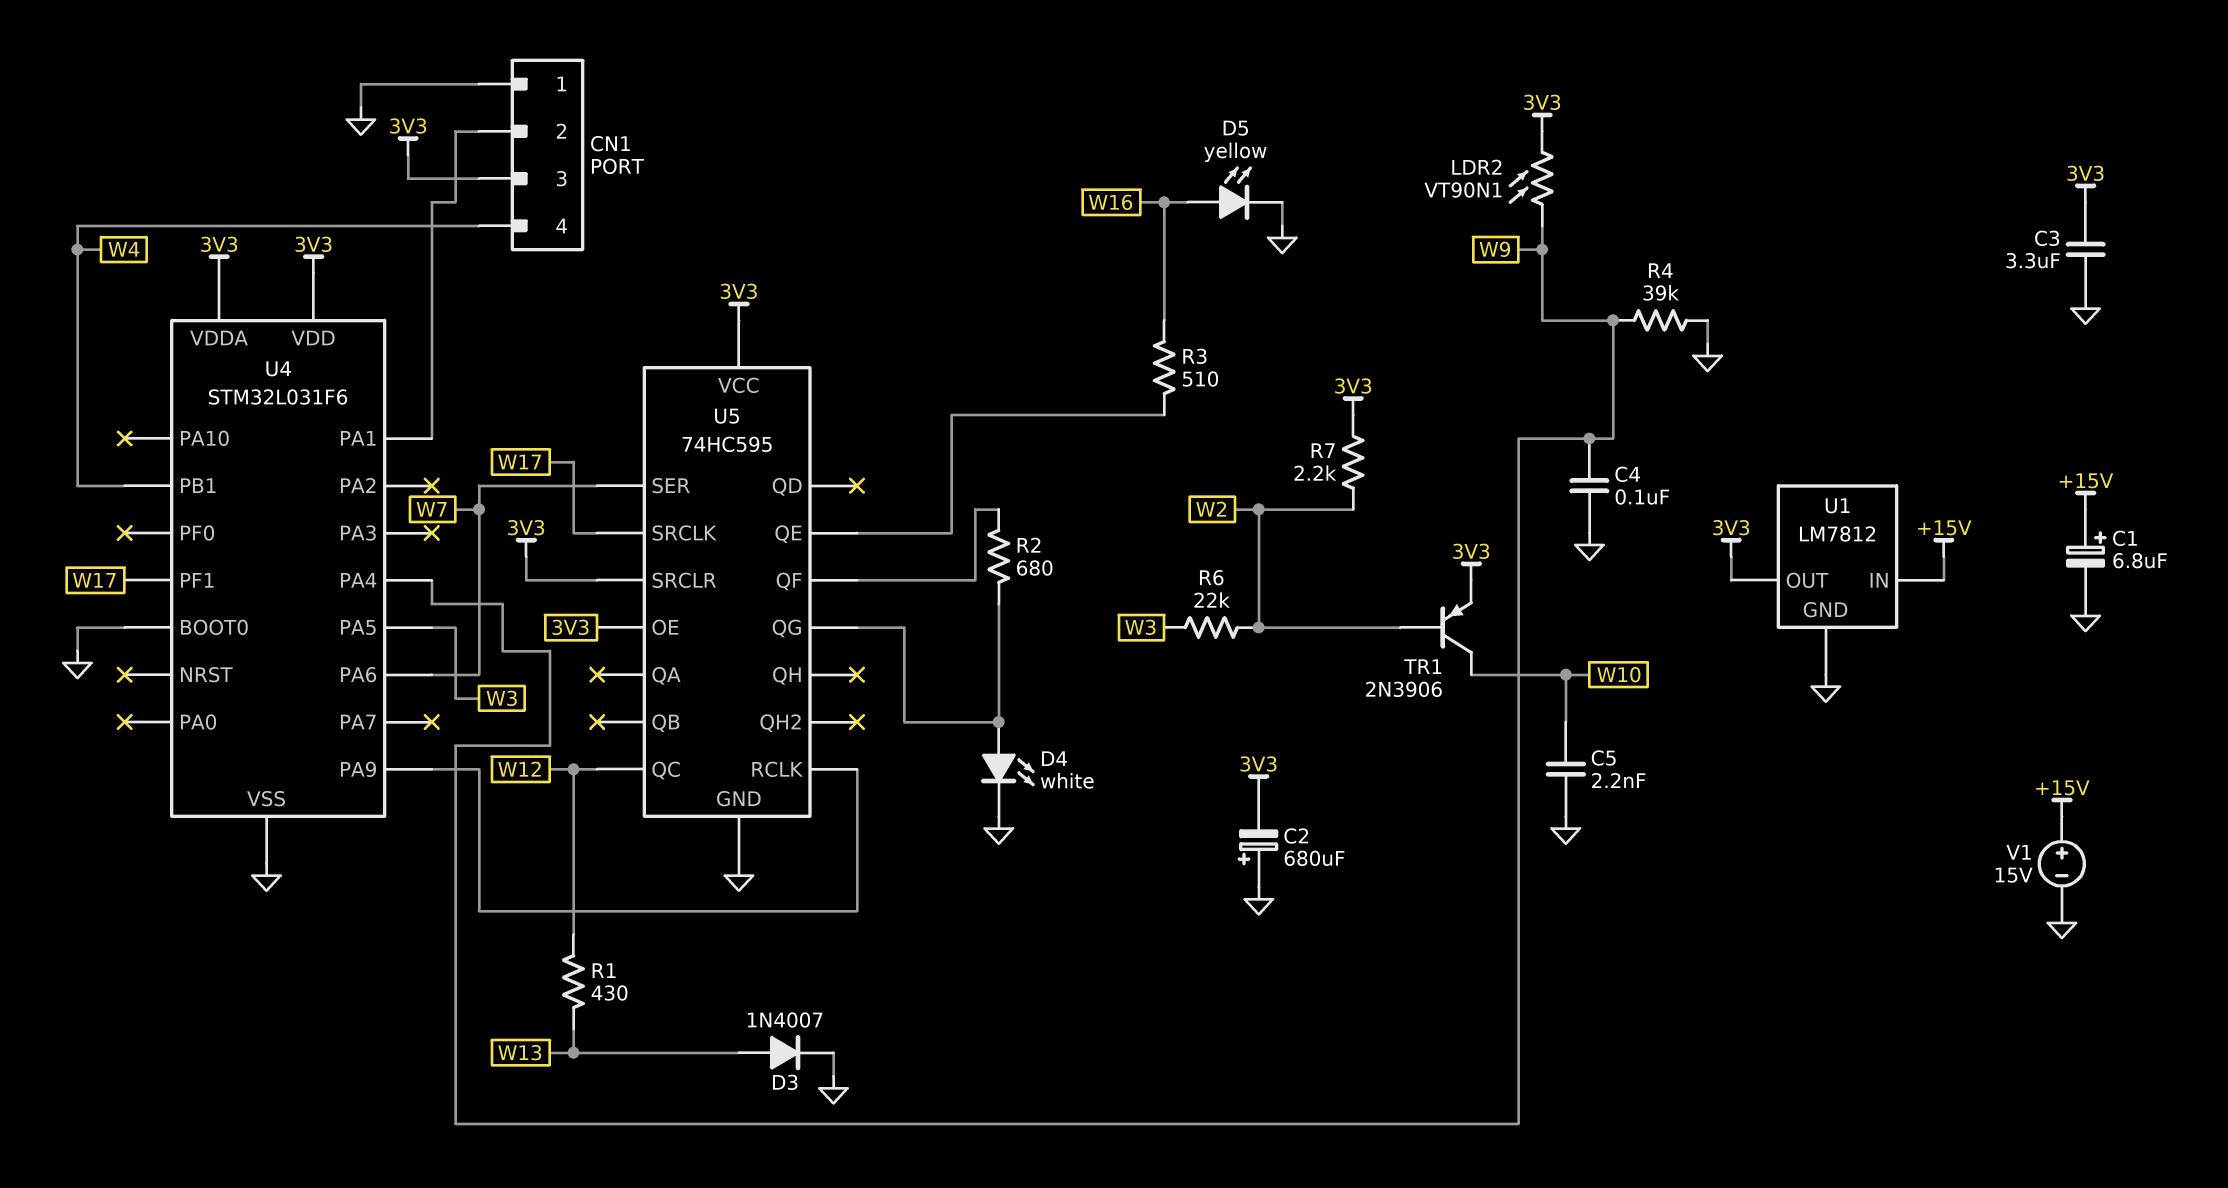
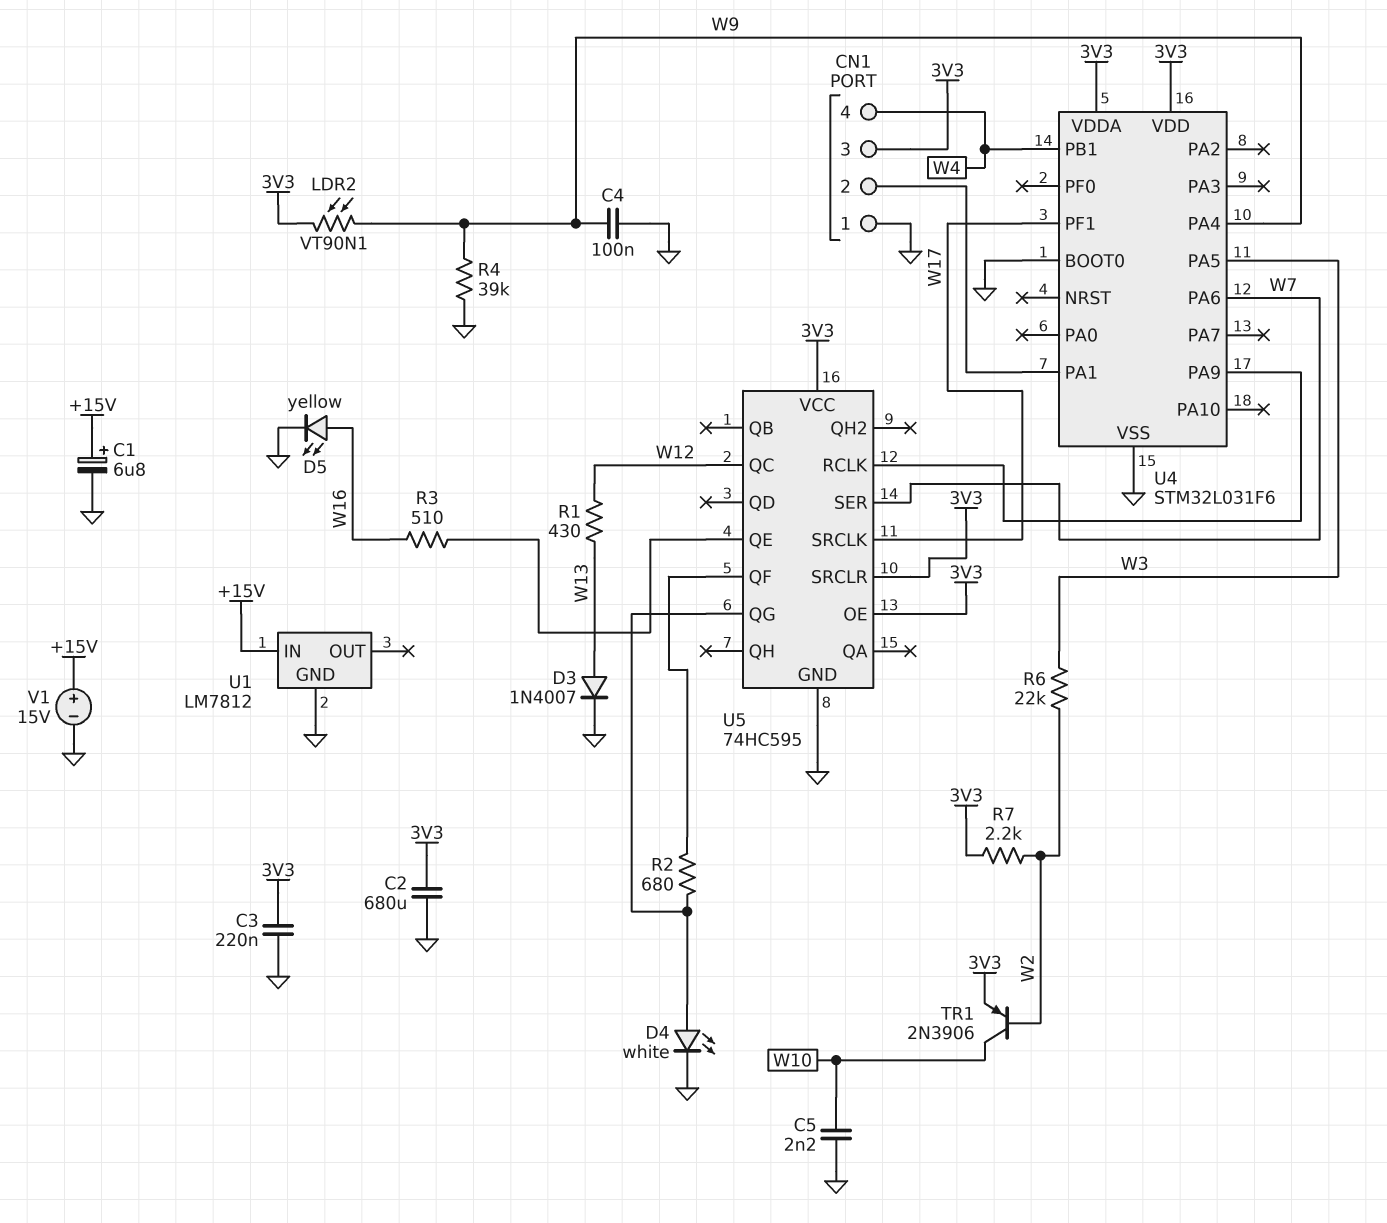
C2: 680uF (plus GND, minus 3V3) -> 680uF (3V3, GND)
C3: 3.3uF (3V3, GND) -> 220nF (3V3, GND)
U1 pin OUT: 3V3 -> none

